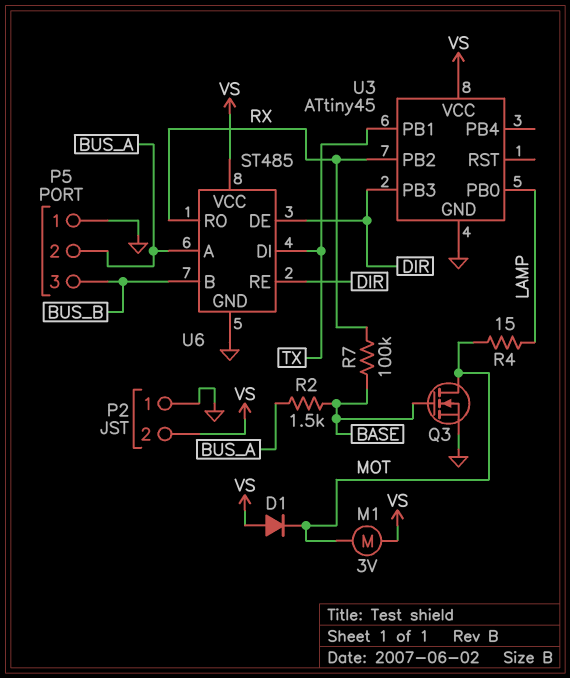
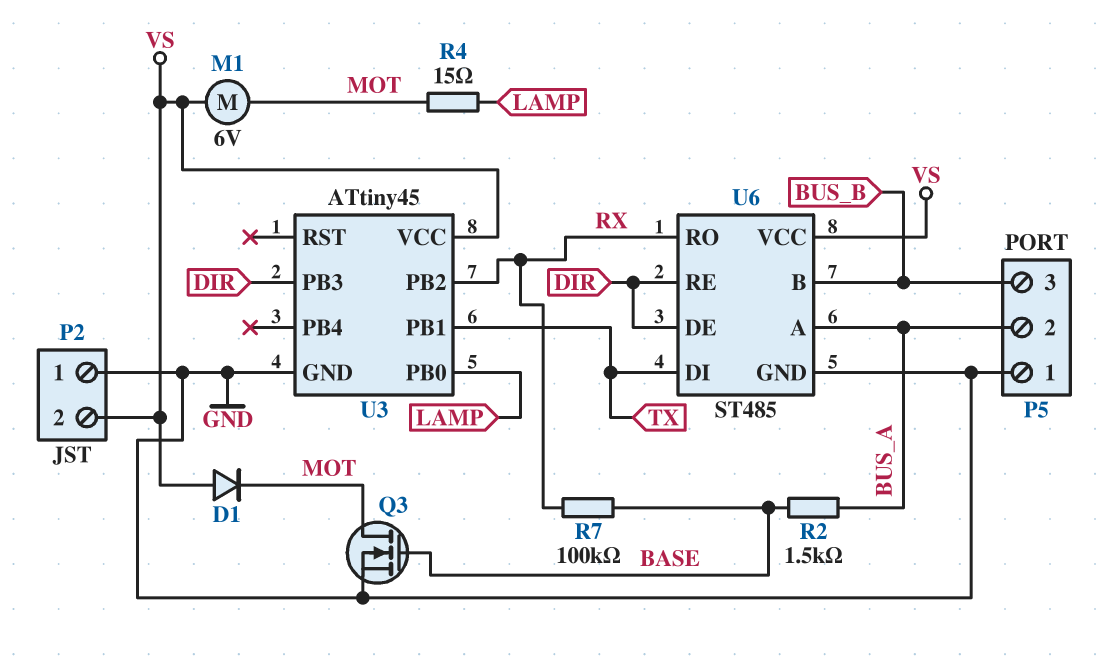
M1: motor 3V (MOT, VS) -> motor 6V (MOT, VS)

